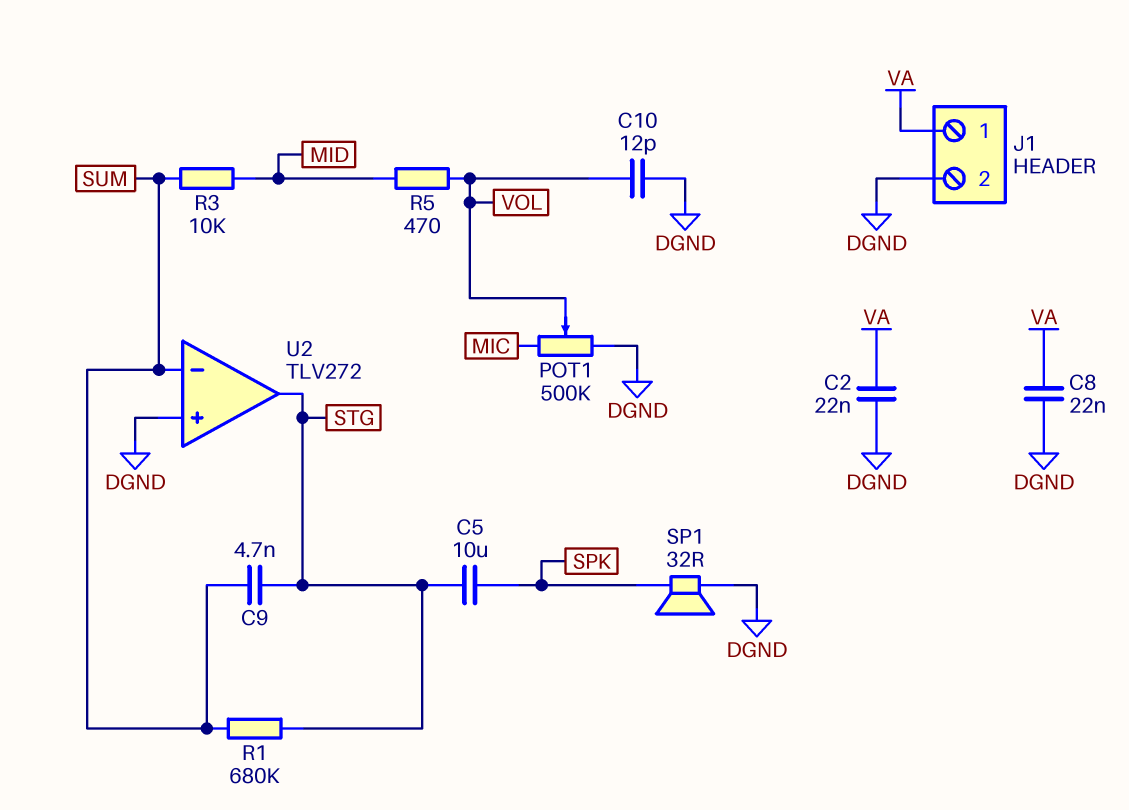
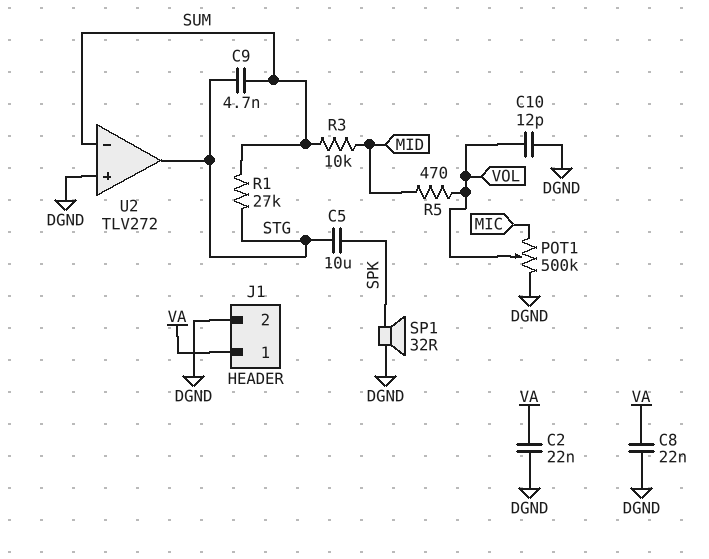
R1: 680k (STG, SUM) -> 27k (STG, SUM)

